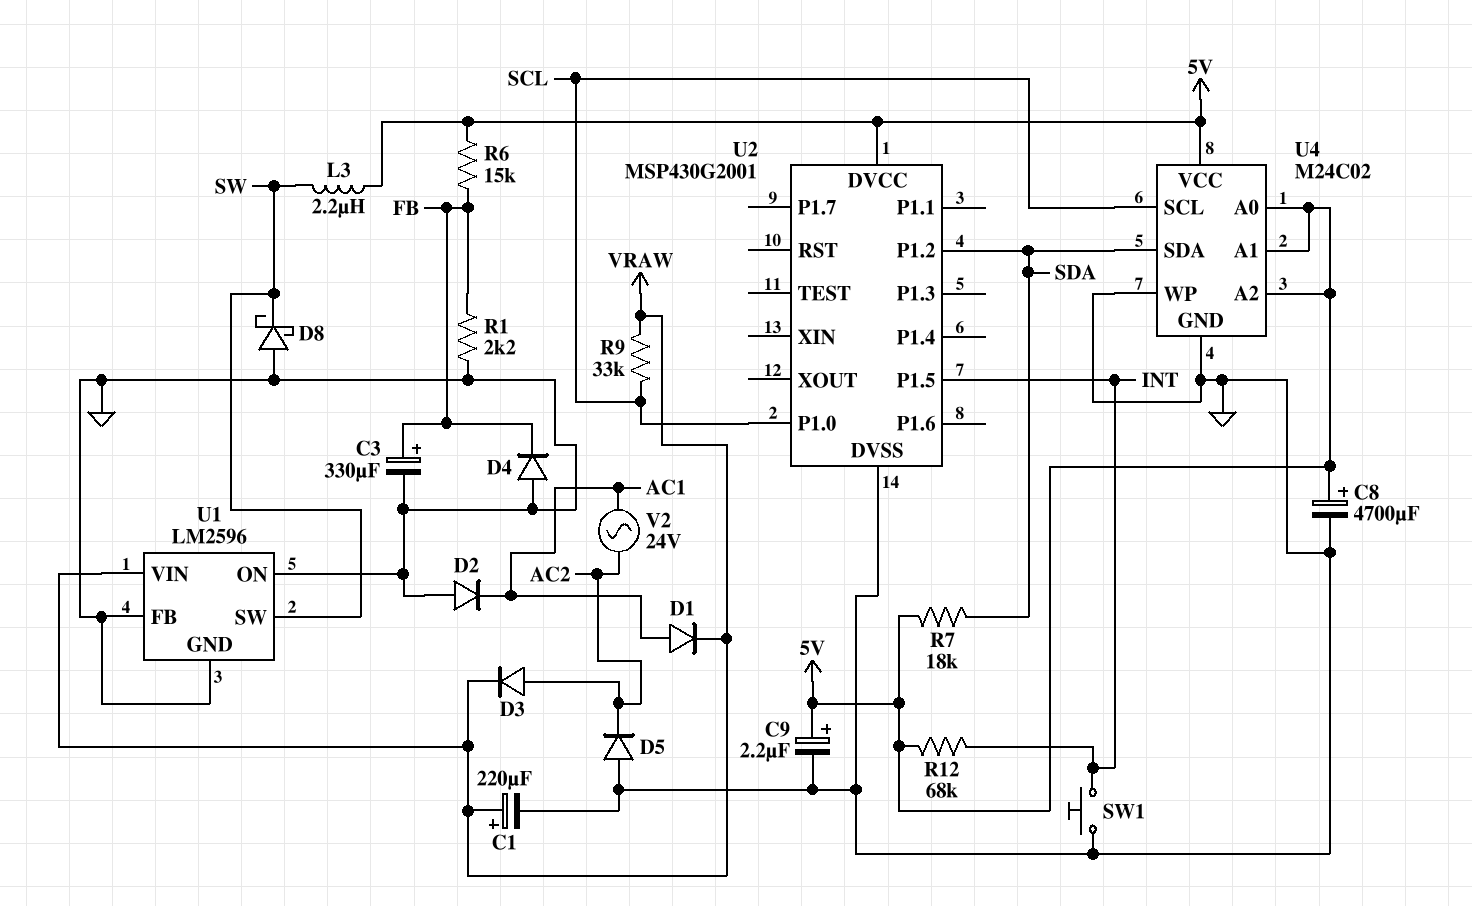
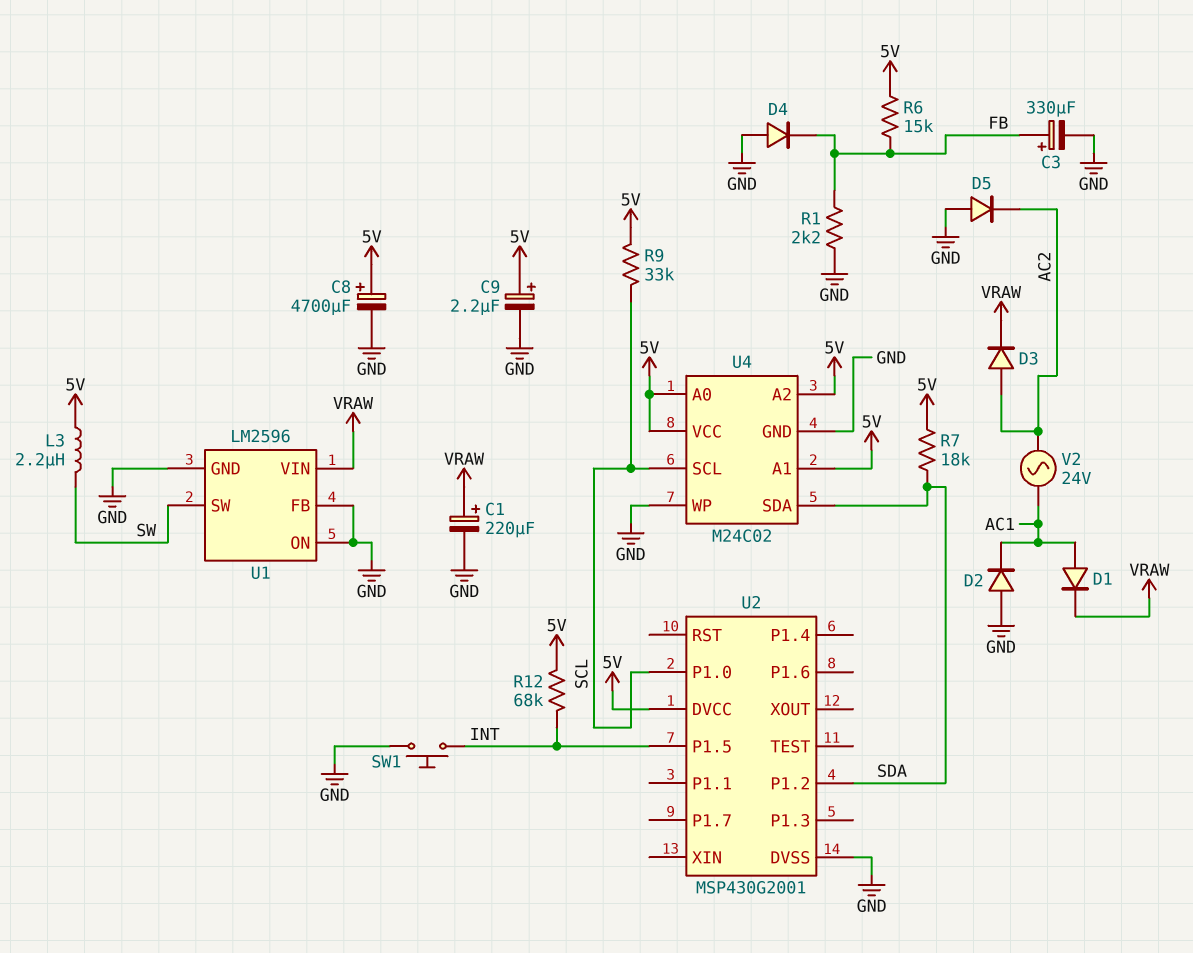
D8: schottky (A GND, K SW) -> none
R9: 33k (SCL, VRAW) -> 33k (5V, SCL)

